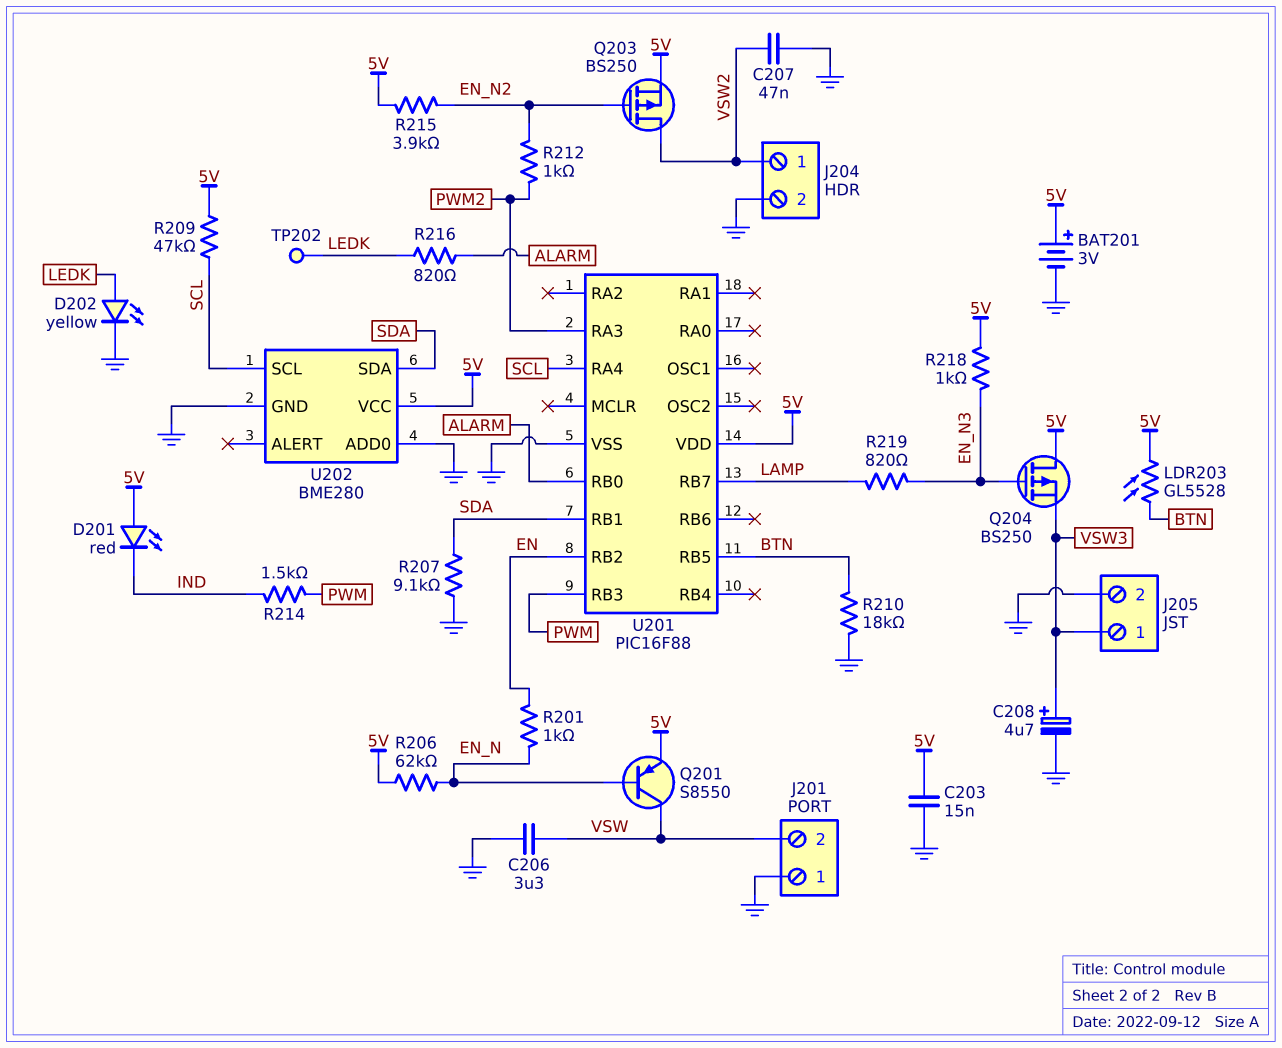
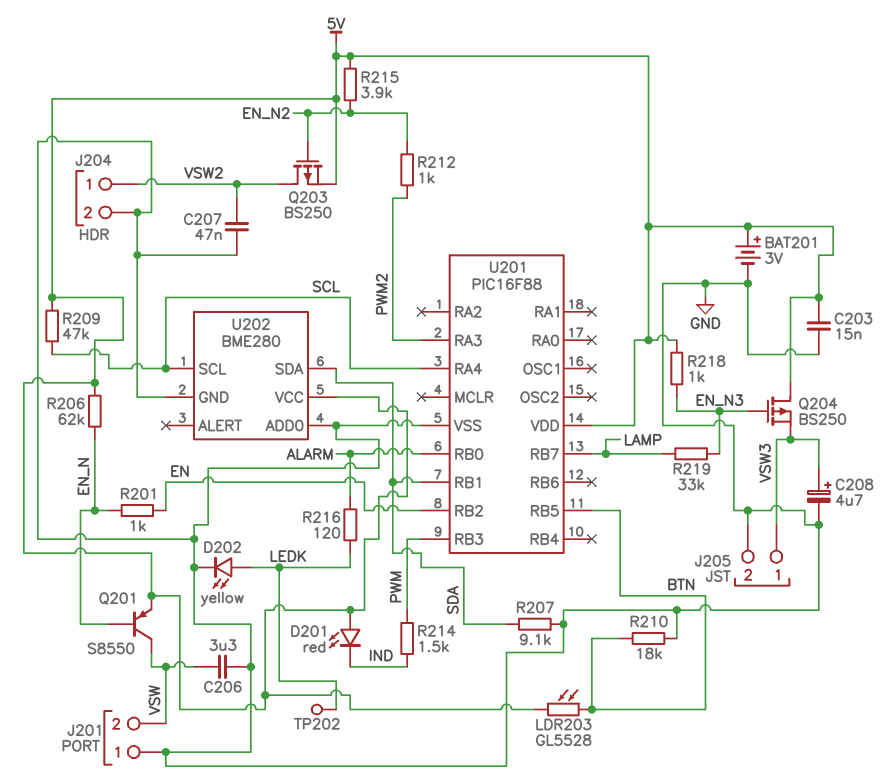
R216: 820 (ALARM, LEDK) -> 120 (ALARM, LEDK)
R219: 820 (EN_N3, LAMP) -> 33k (EN_N3, LAMP)

